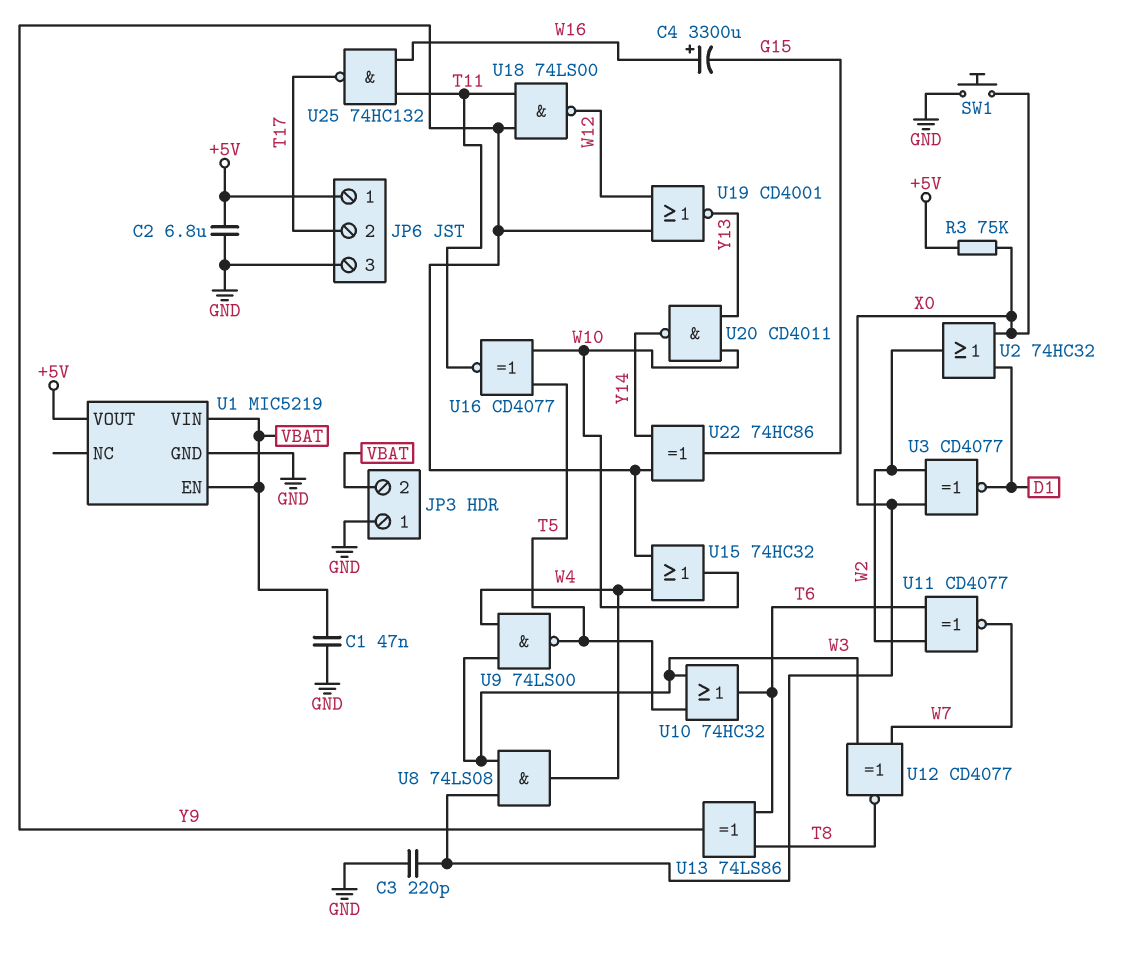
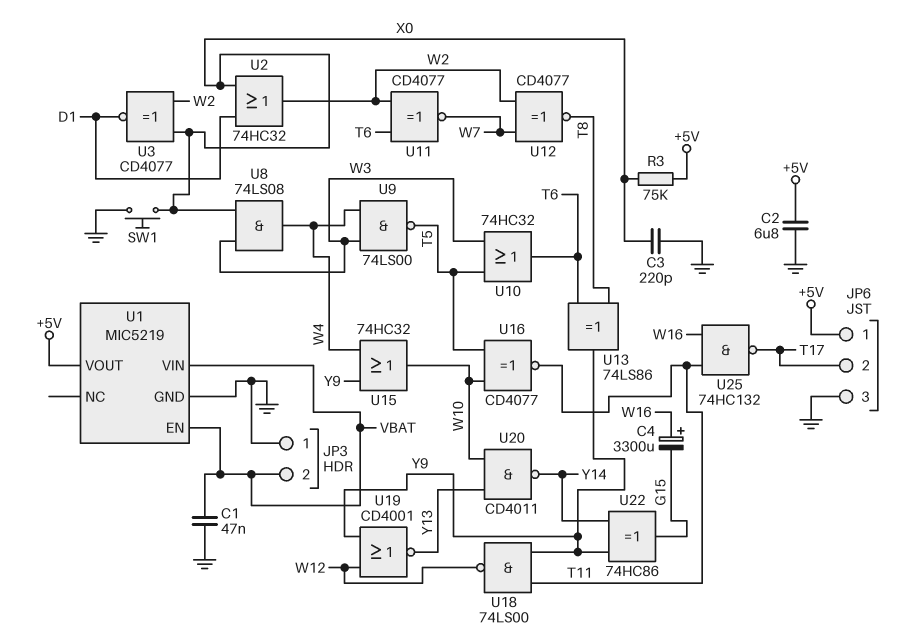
U12: XNOR CD4077 (in W3, in W7, out T8) -> XNOR CD4077 (in W2, in W7, out T8)

